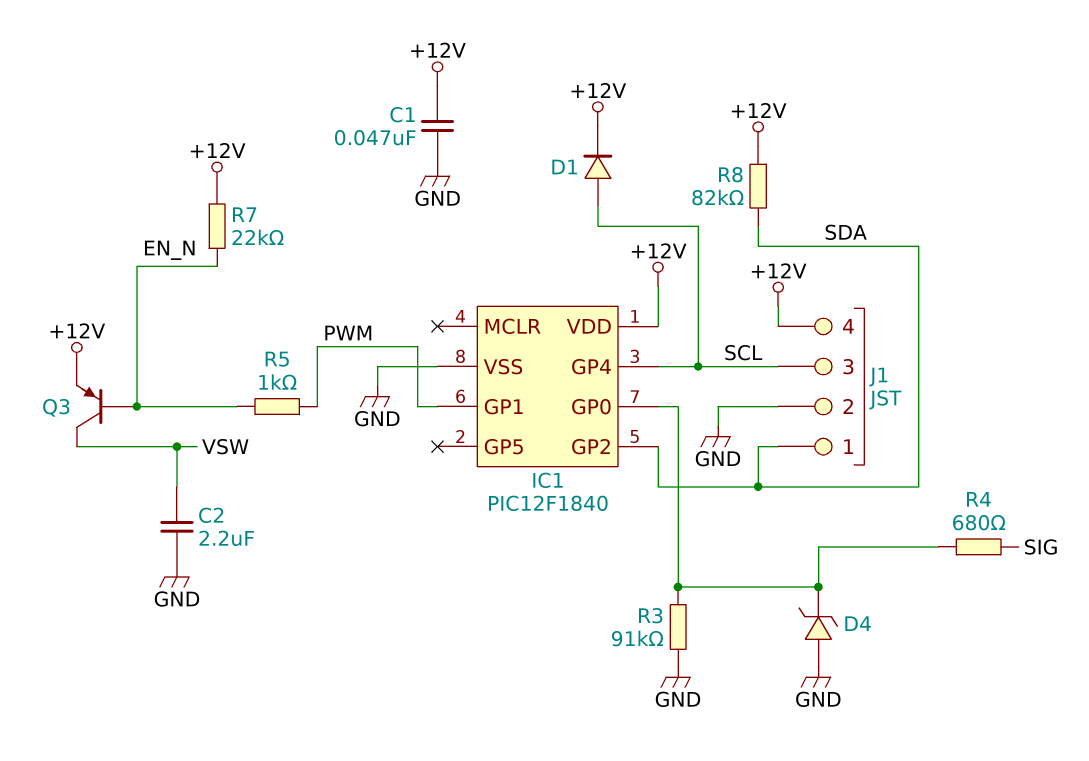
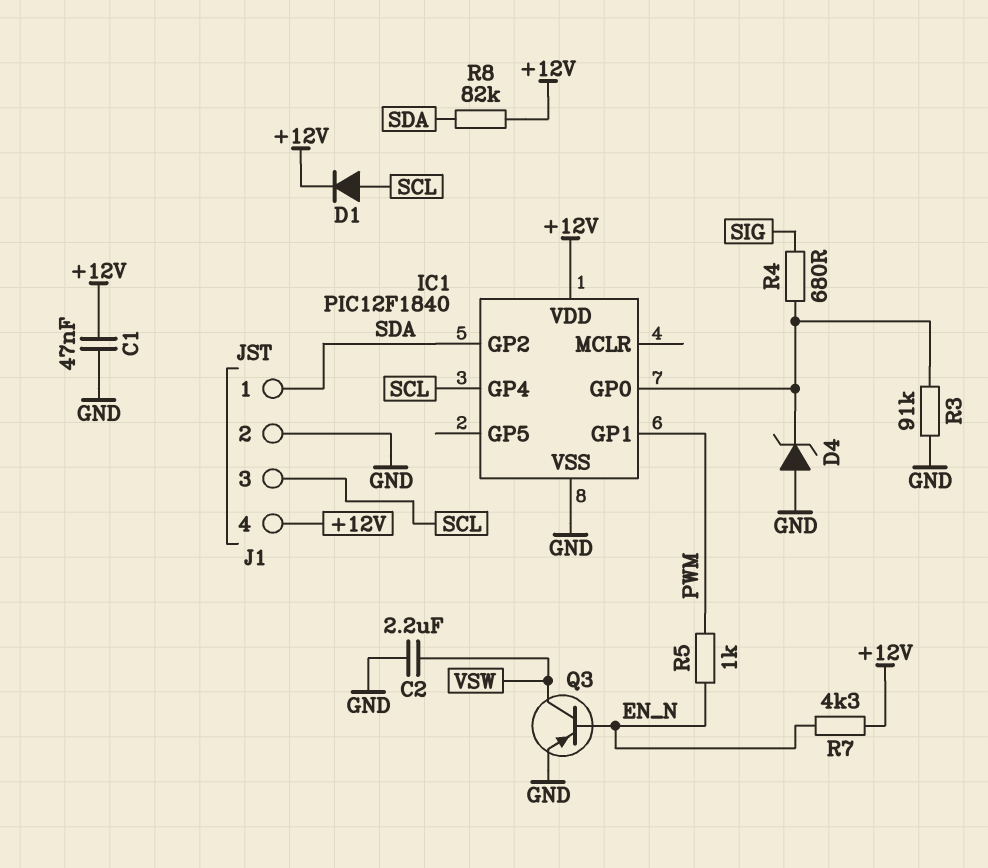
Q3: PNP (B EN_N, C VSW, E +12V) -> PNP (B EN_N, C VSW, E GND)
R7: 22k (+12V, EN_N) -> 4.3k (+12V, EN_N)

